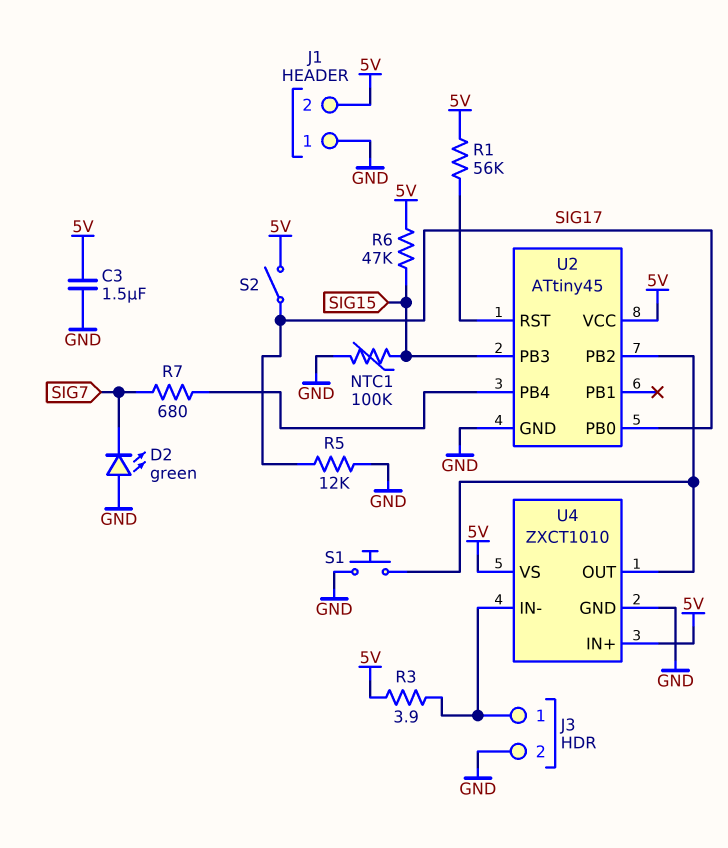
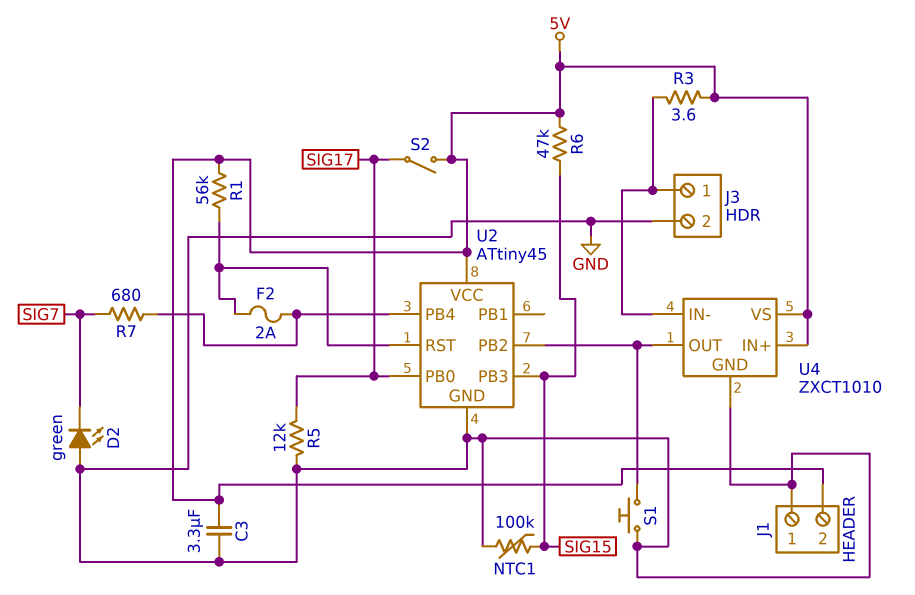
C3: 1.5uF (5V, GND) -> 3.3uF (5V, GND)
F2: none -> 2A (U2/PB4, U2/RST)
R3: 3.9 (5V, J3/1) -> 3.6 (5V, J3/1)

